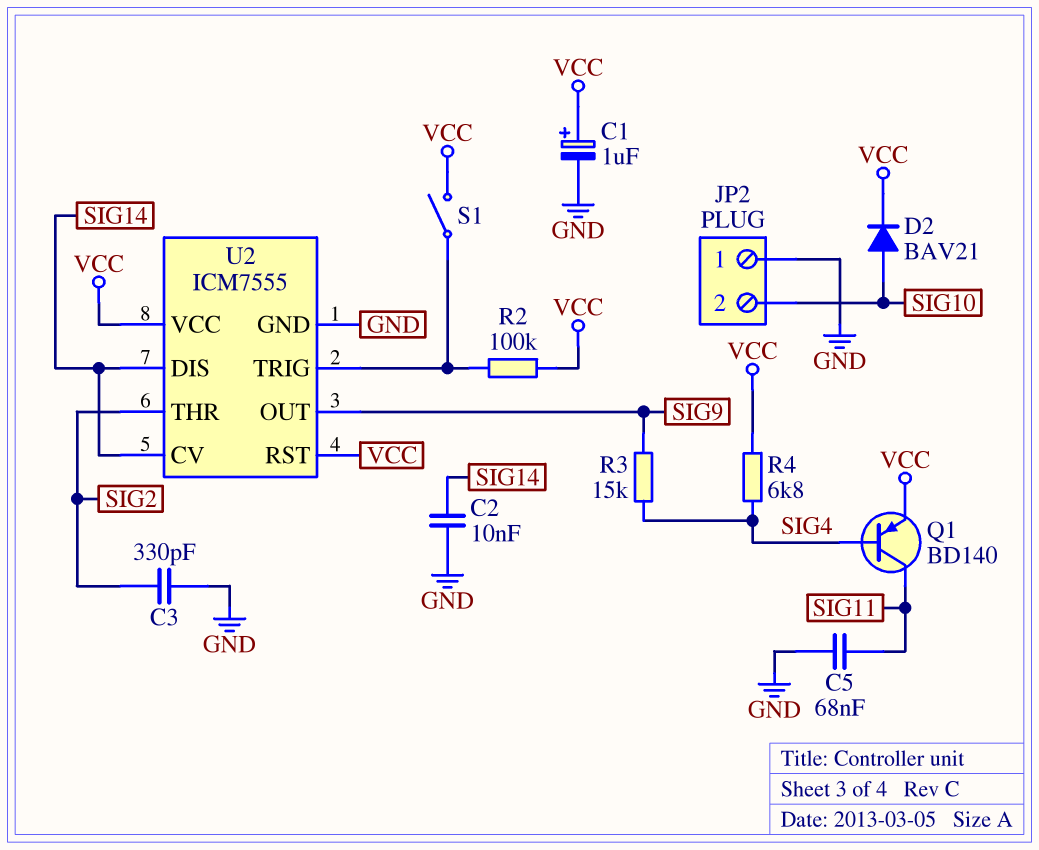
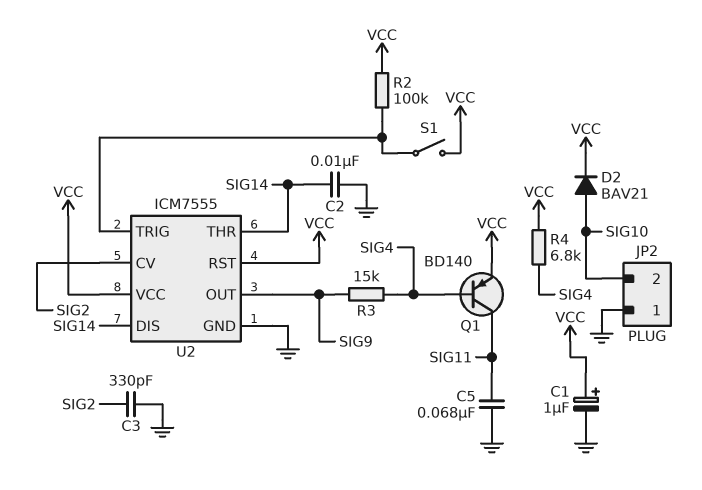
U2 pin CV: SIG14 -> SIG2
U2 pin THR: SIG2 -> SIG14

